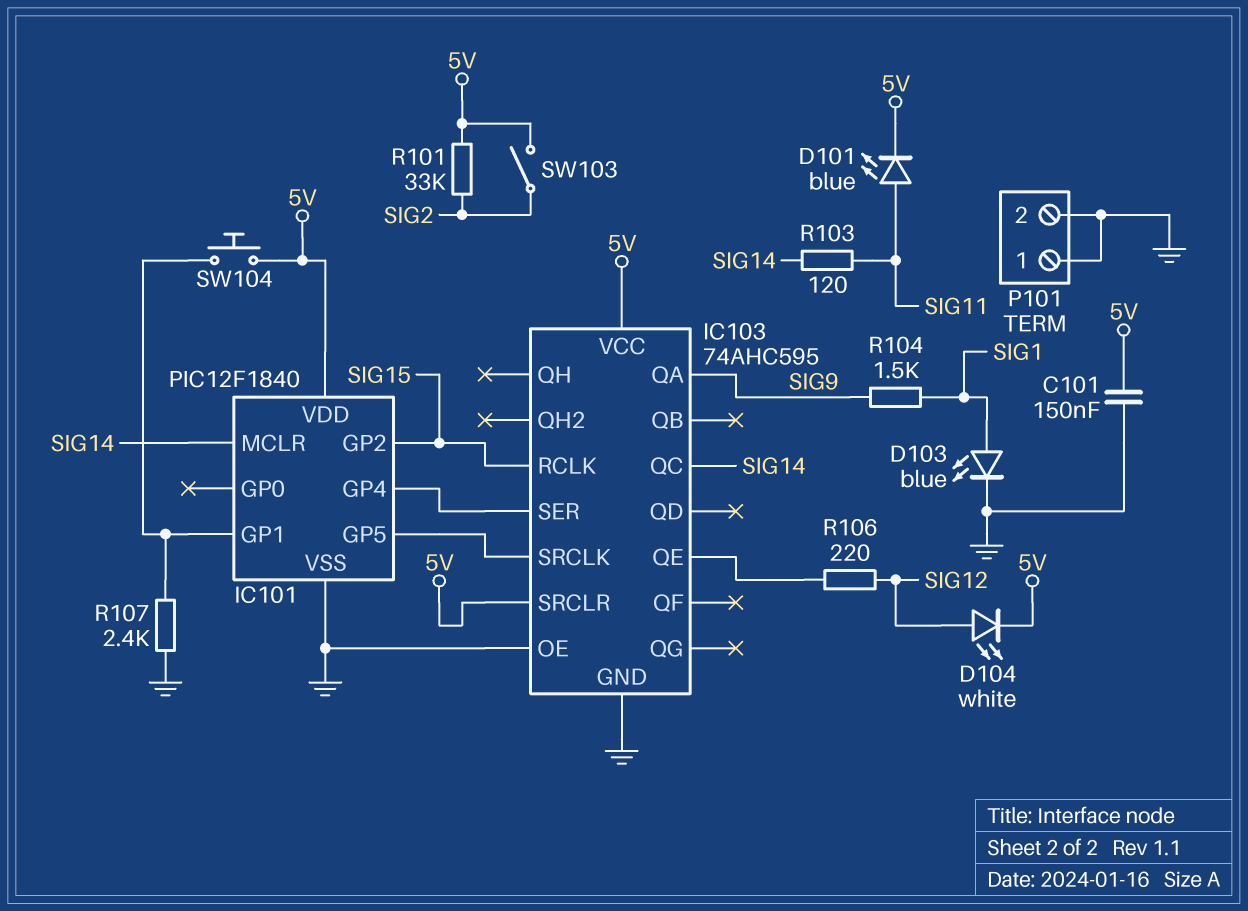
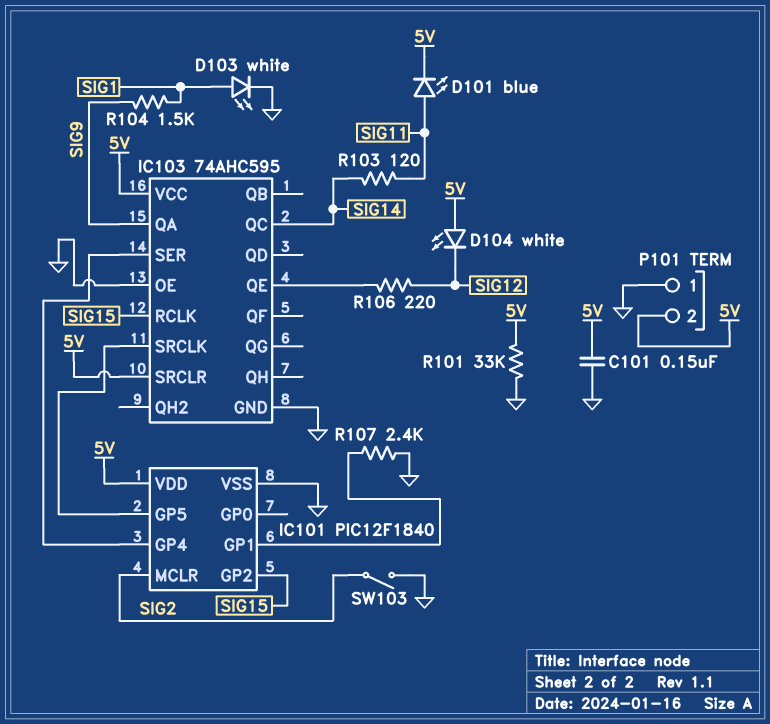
D103: LED blue (A SIG1, K GND) -> LED white (A SIG1, K GND)
D104: LED white (A SIG12, K 5V) -> LED white (A 5V, K SIG12)
IC101 pin MCLR: SIG14 -> SIG2
P101 pin 2: GND -> 5V
R101: 33k (5V, SIG2) -> 33k (5V, GND)
SW103: switch (5V, SIG2) -> switch (GND, SIG2)
SW104: button (5V, IC101/GP1) -> none

